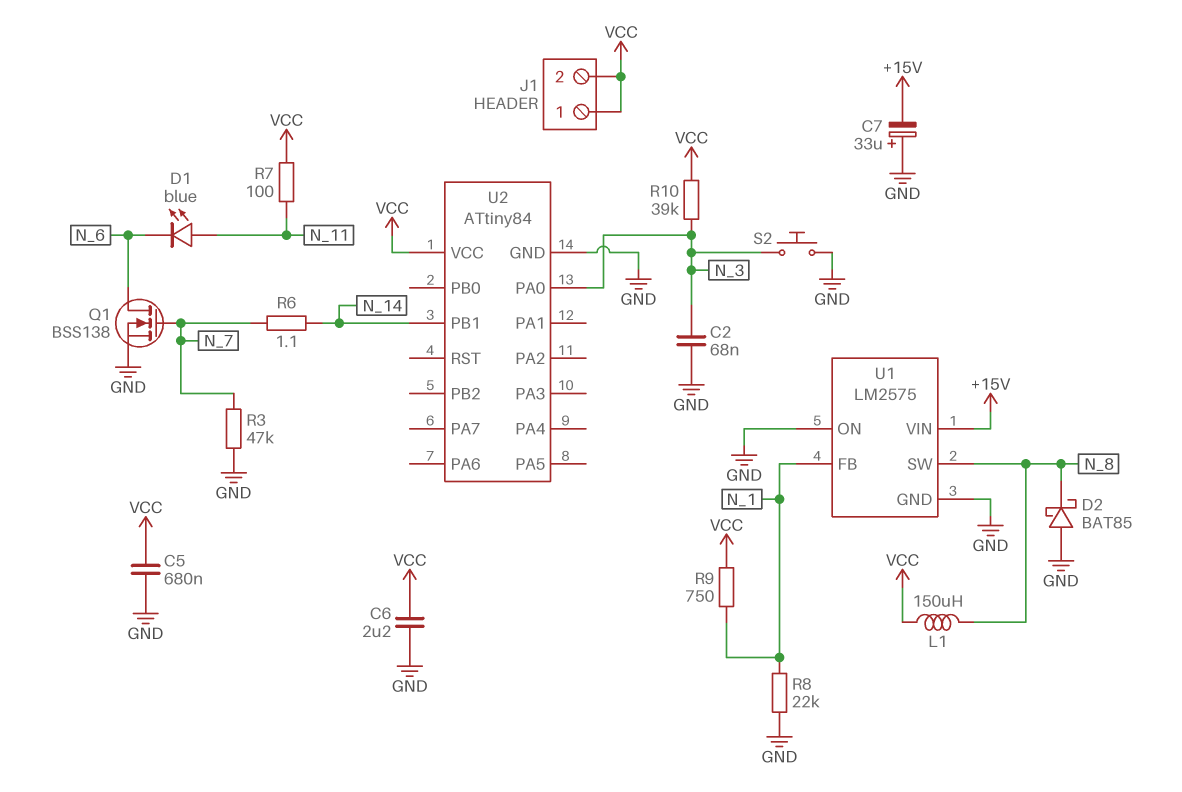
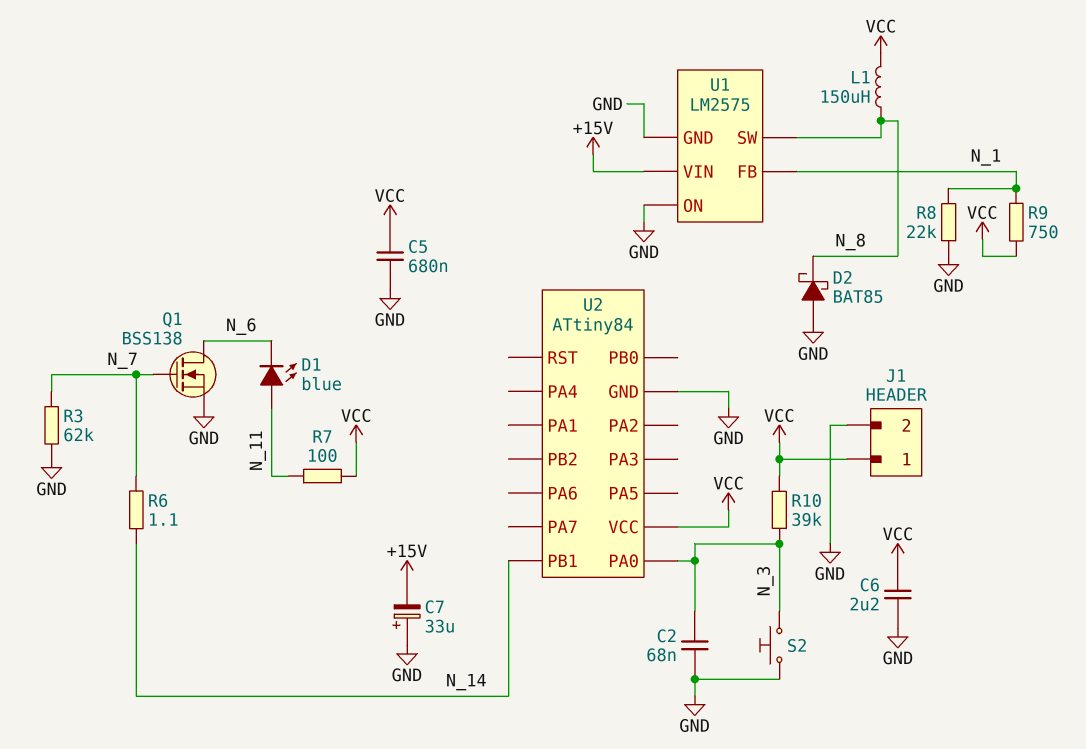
J1 pin 2: VCC -> GND
R3: 47k (GND, N_7) -> 62k (GND, N_7)

